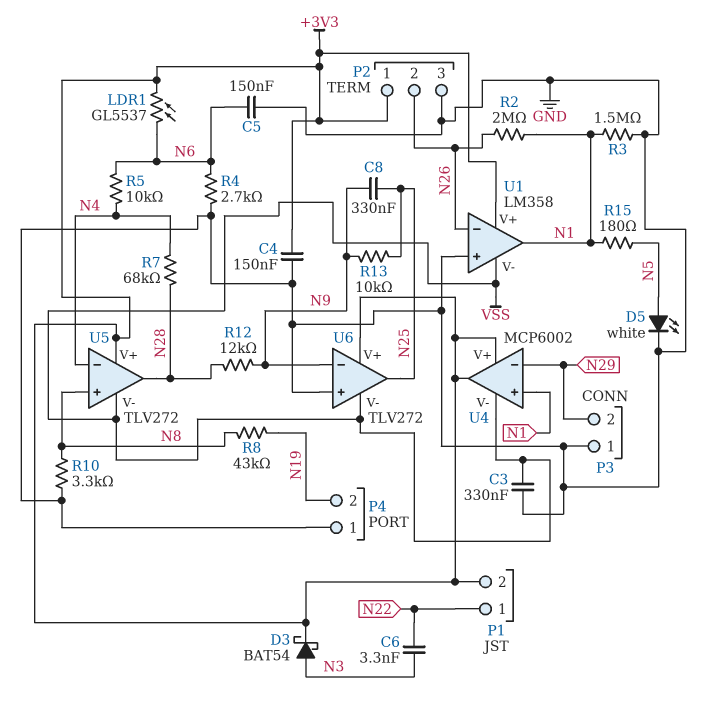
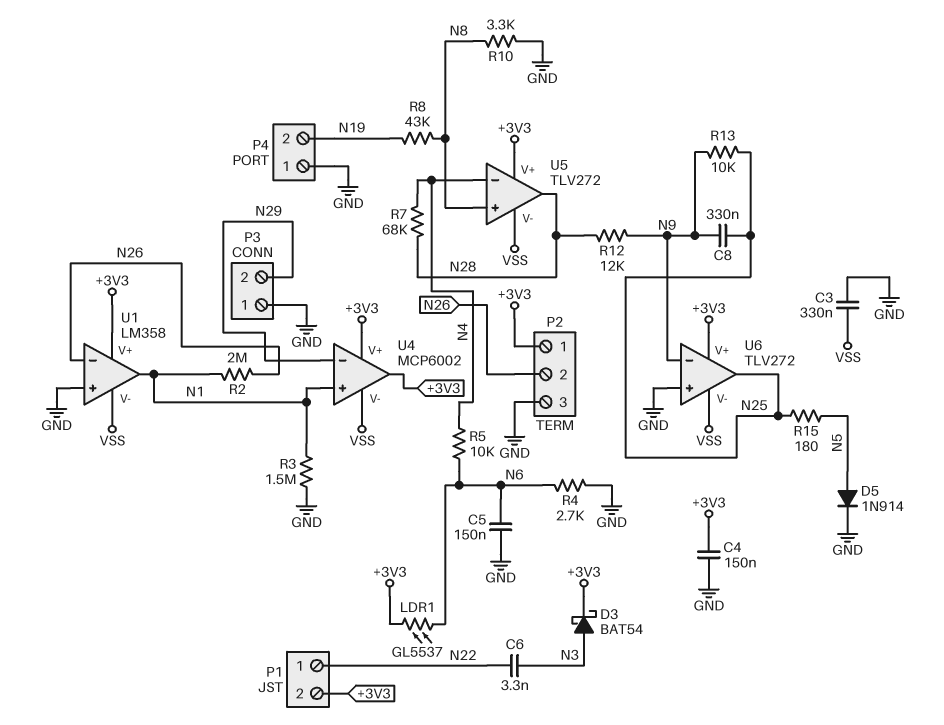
D5: LED white (A N5, K GND) -> diode 1N914 (A N5, K GND)
R15: 180 (N1, N5) -> 180 (N5, N25)

